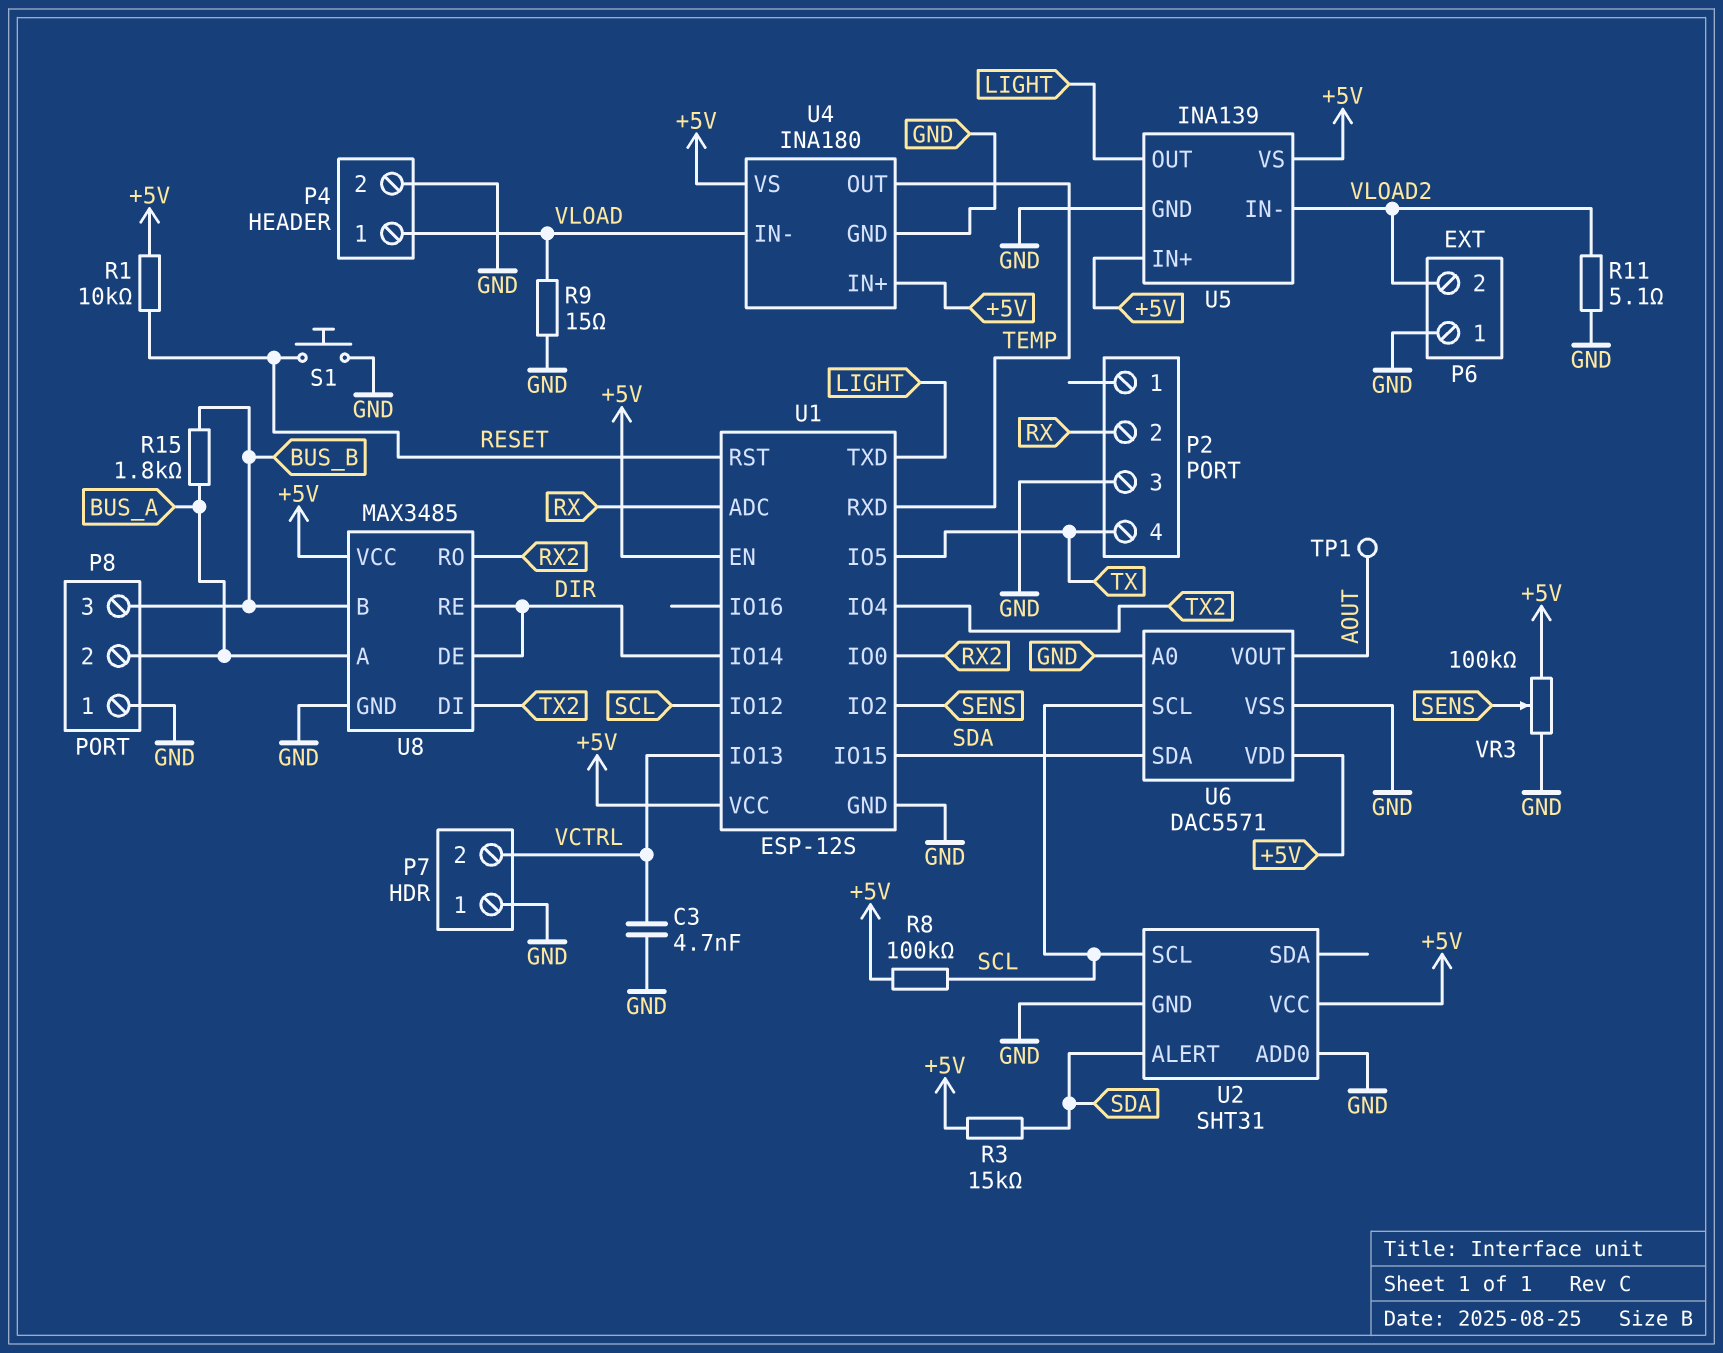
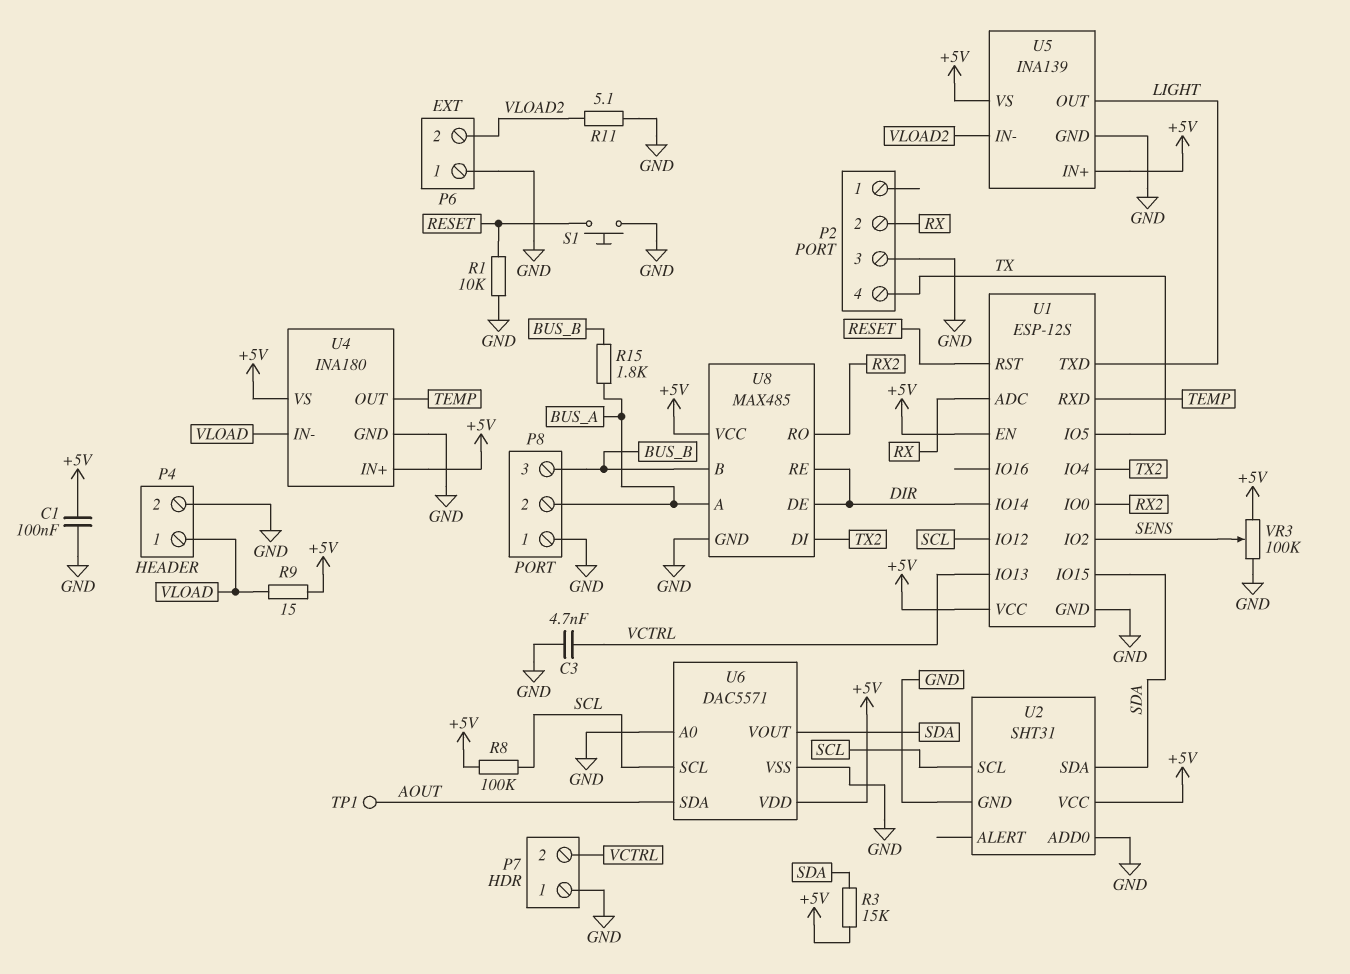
C1: none -> 100nF (+5V, GND)
R1: 10k (+5V, RESET) -> 10k (GND, RESET)
R9: 15 (GND, VLOAD) -> 15 (+5V, VLOAD)
U2 pin ALERT: SDA -> none
U2 pin SDA: none -> SDA
U6 pin SDA: SDA -> AOUT
U6 pin VOUT: AOUT -> SDA
U8: MAX3485 -> MAX485

